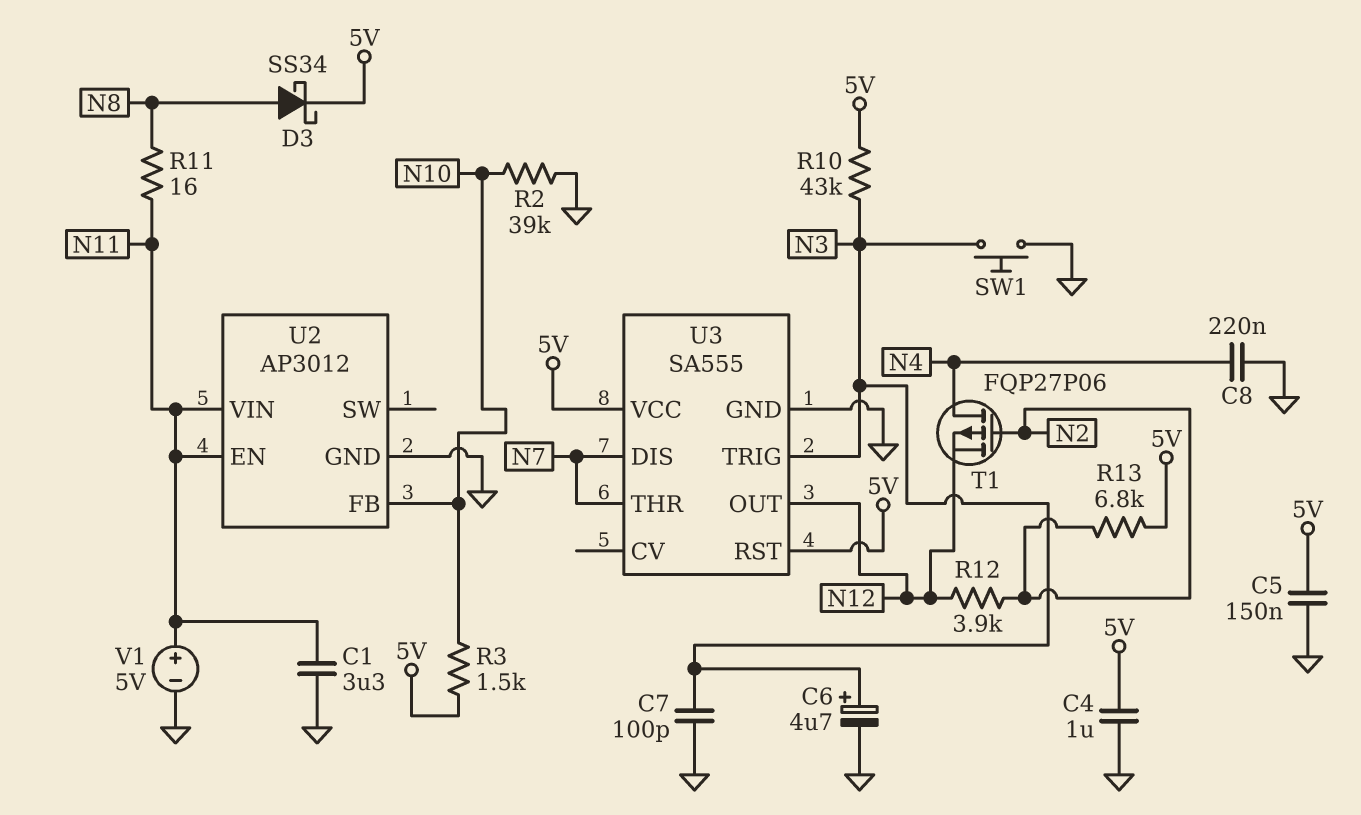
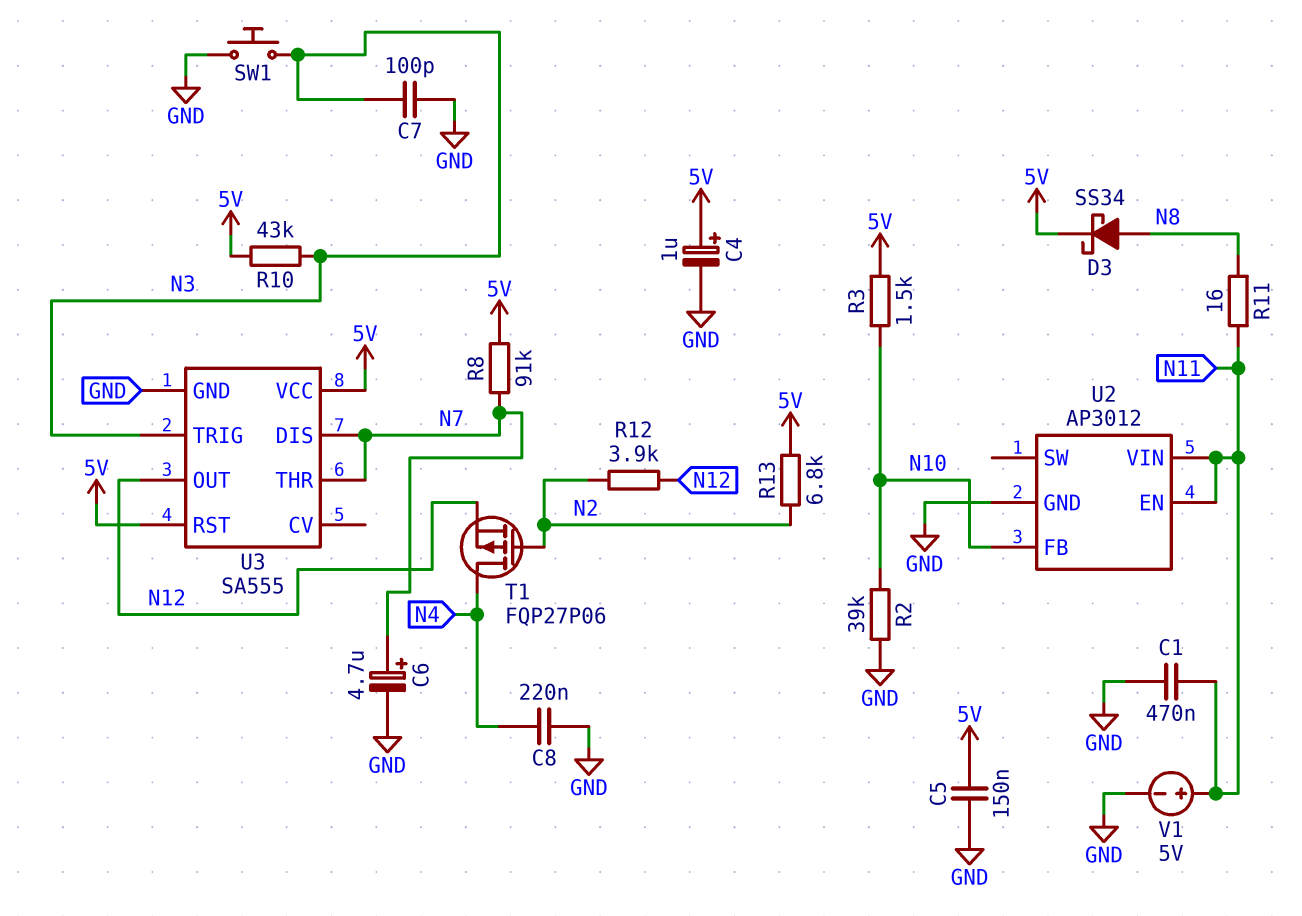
C1: 3.3uF (GND, N11) -> 470nF (GND, N11)
C4: 1uF (5V, GND) -> 1uF (plus 5V, minus GND)
C6: 4.7uF (plus N3, minus GND) -> 4.7uF (plus N7, minus GND)
R8: none -> 91k (5V, N7)

